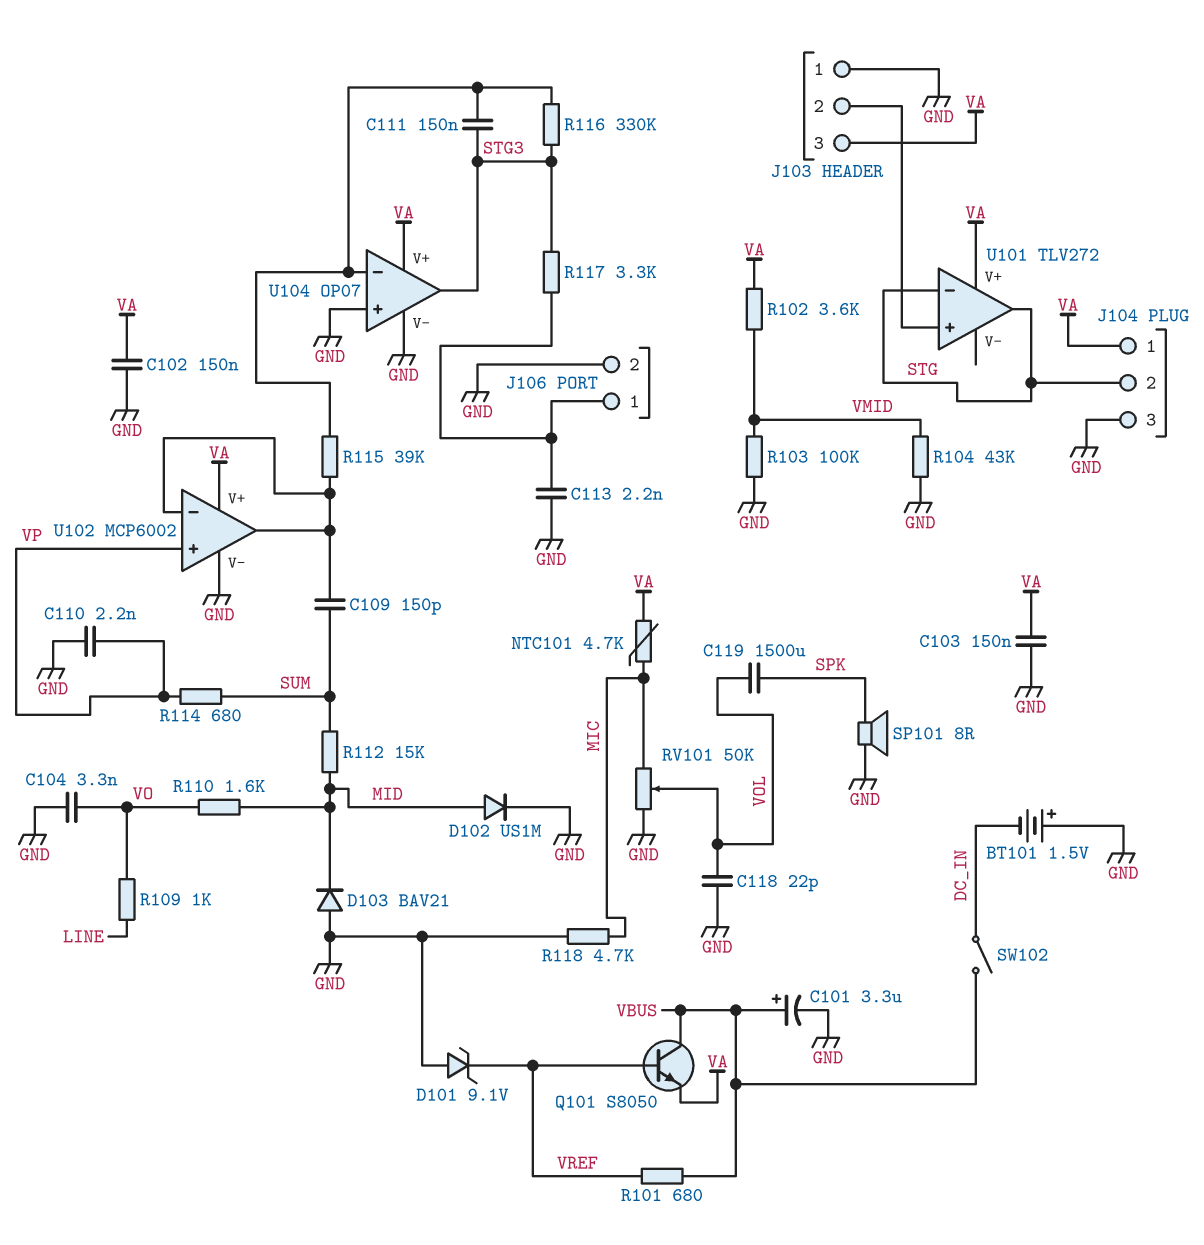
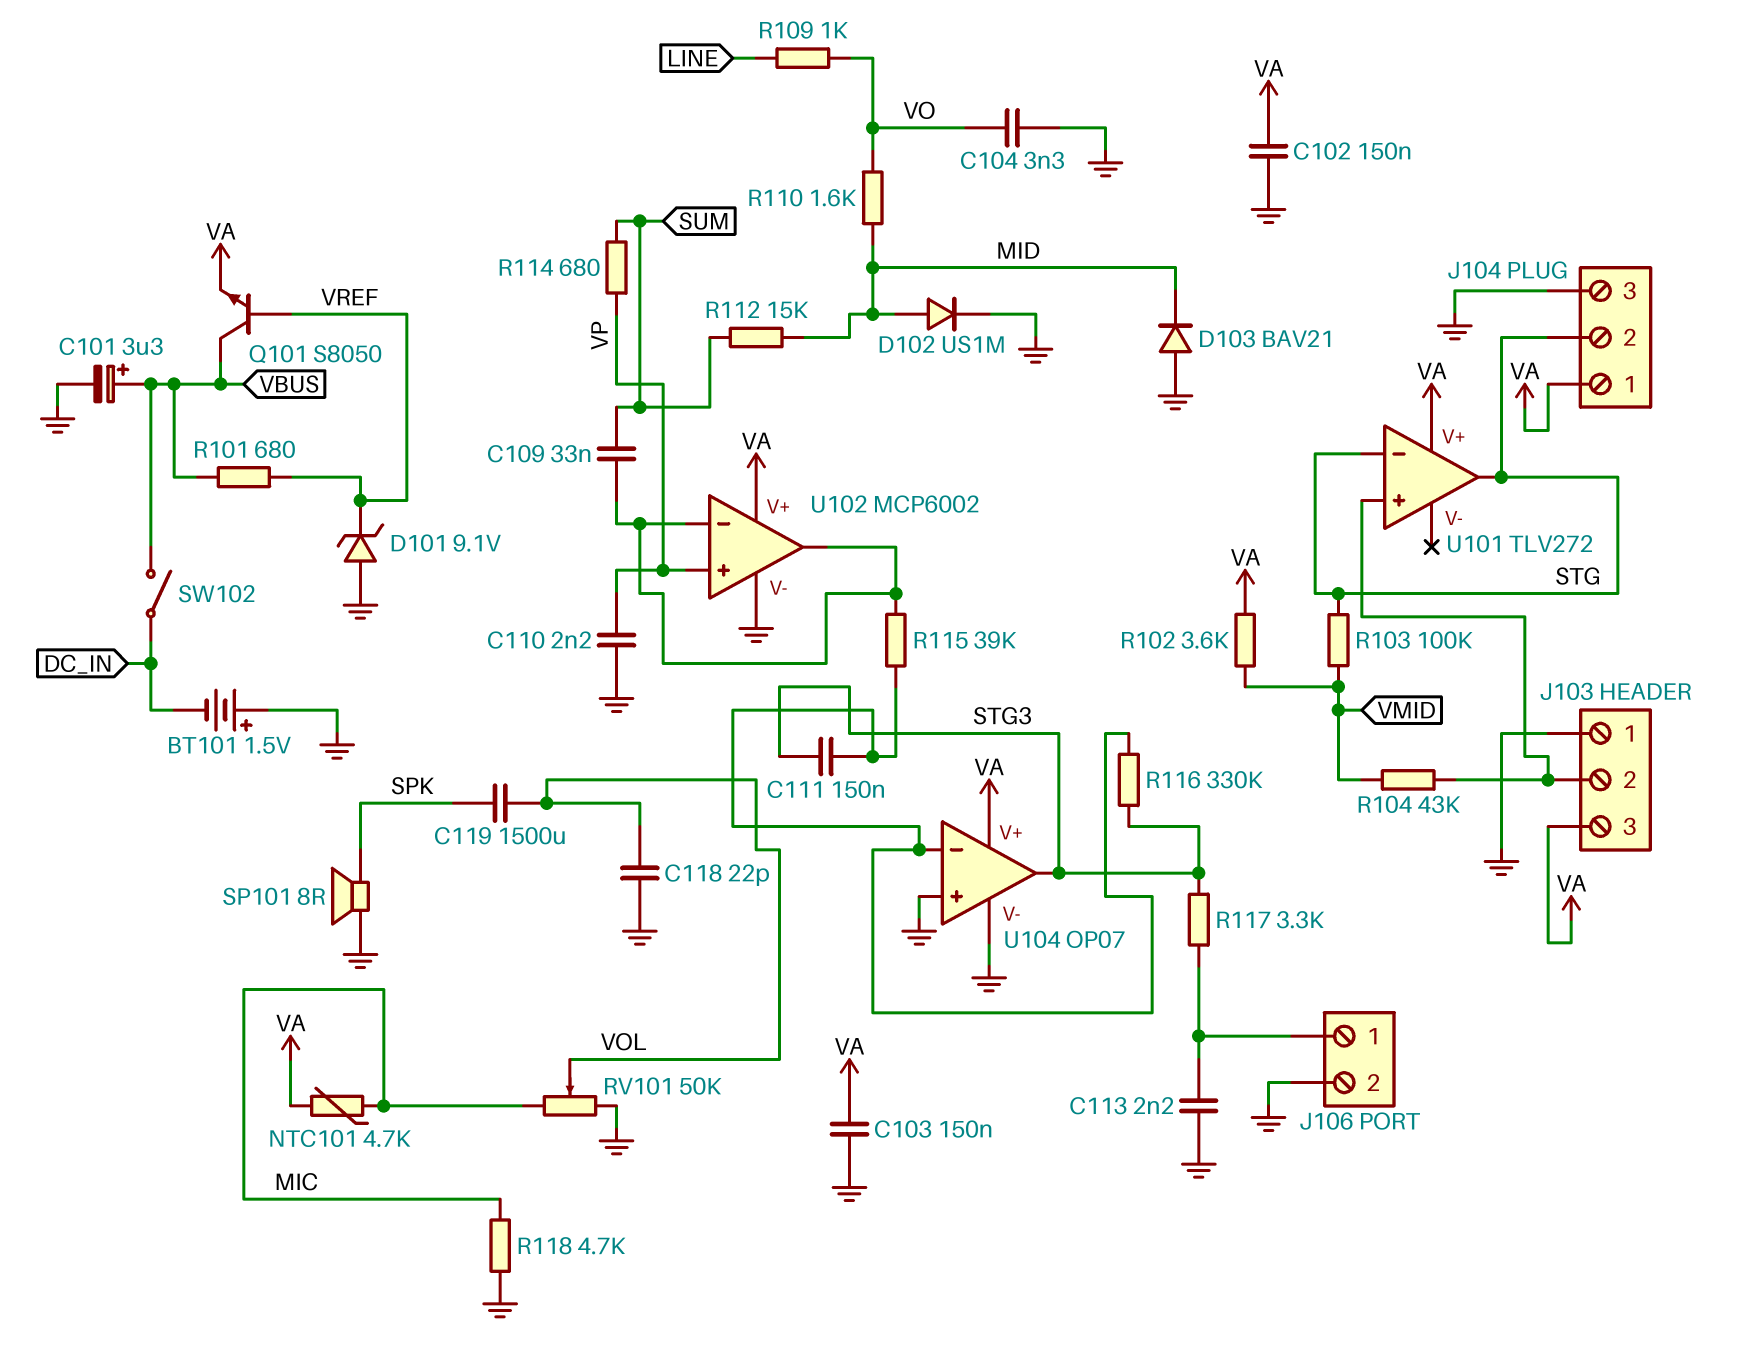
C109: 150pF (SUM, U102/in-) -> 33nF (SUM, U102/in-)
R103: 100k (GND, VMID) -> 100k (STG, VMID)
R104: 43k (GND, VMID) -> 43k (J103/2, VMID)

